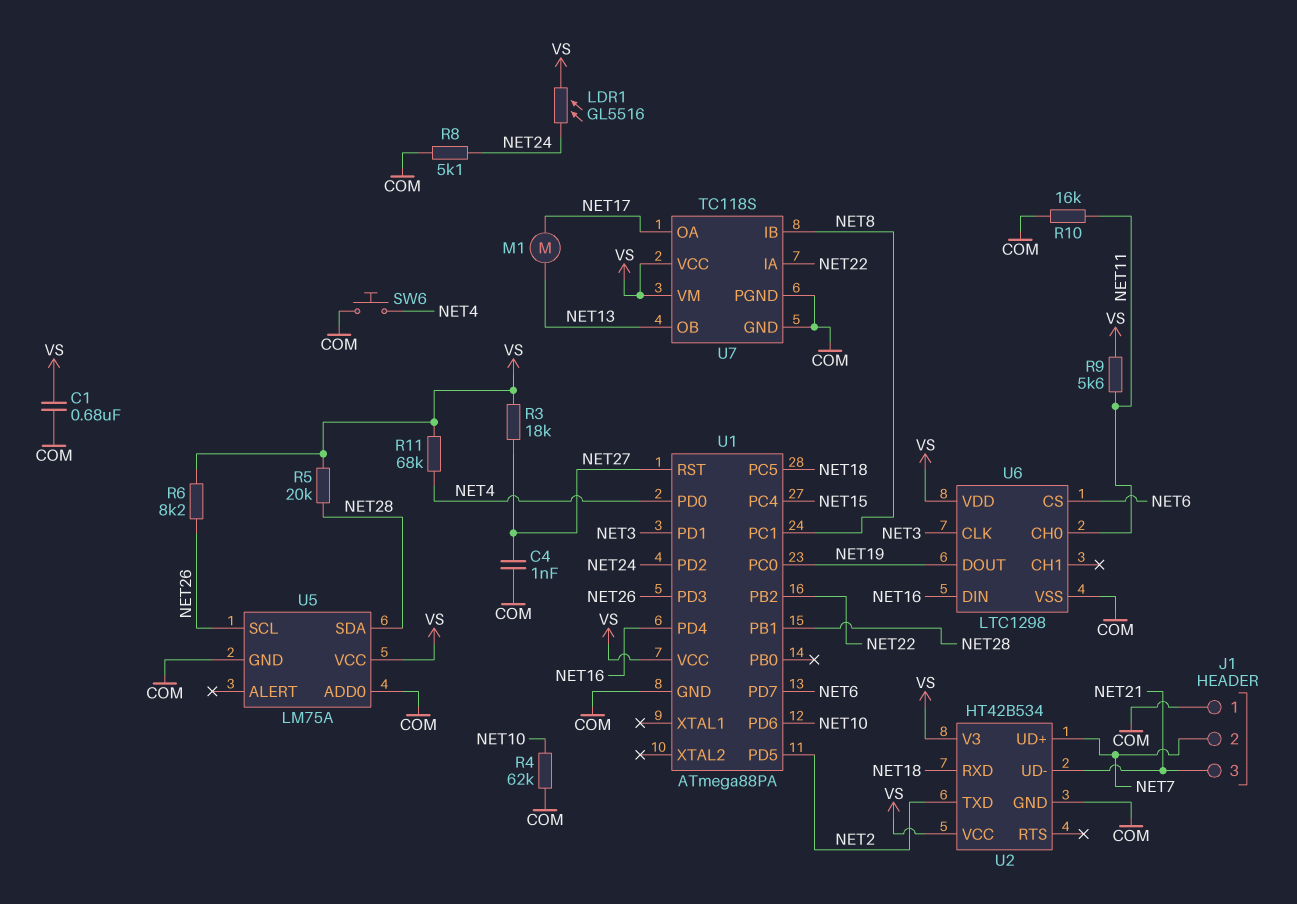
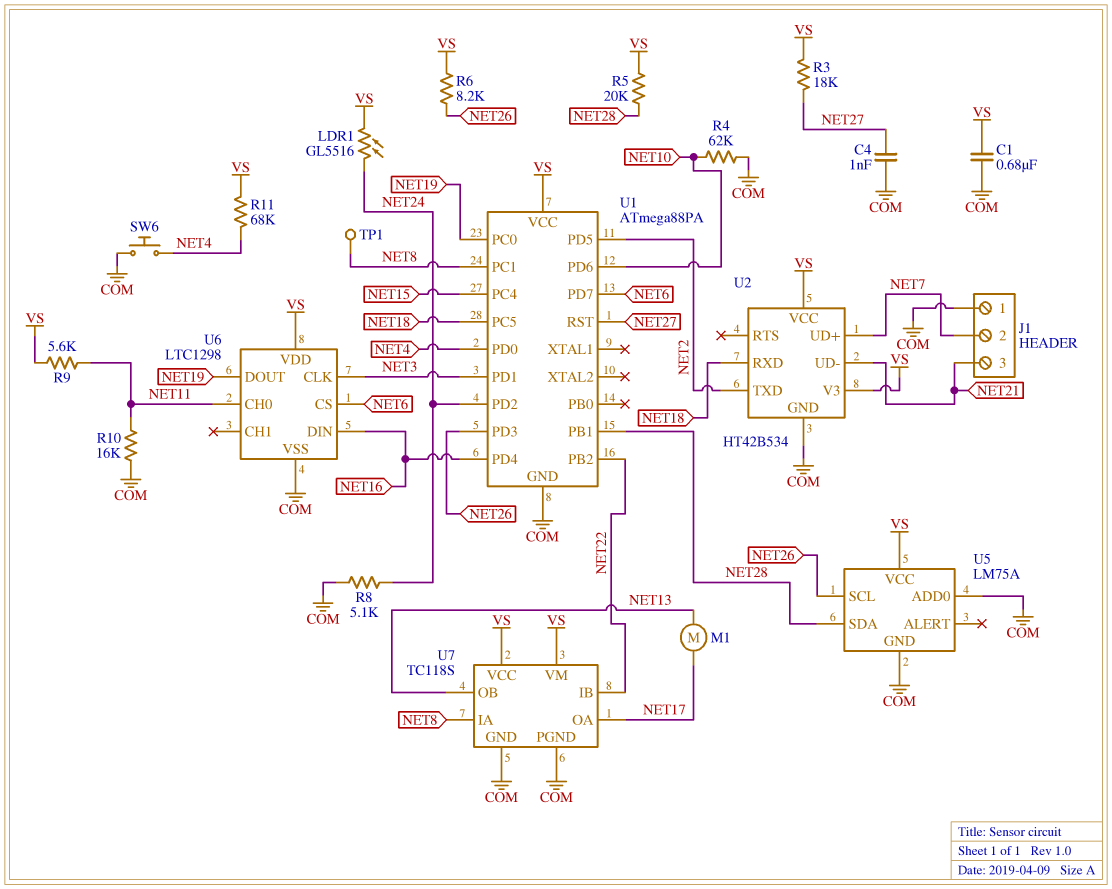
TP1: none -> test point (NET8)
U7 pin IA: NET22 -> NET8
U7 pin IB: NET8 -> NET22

